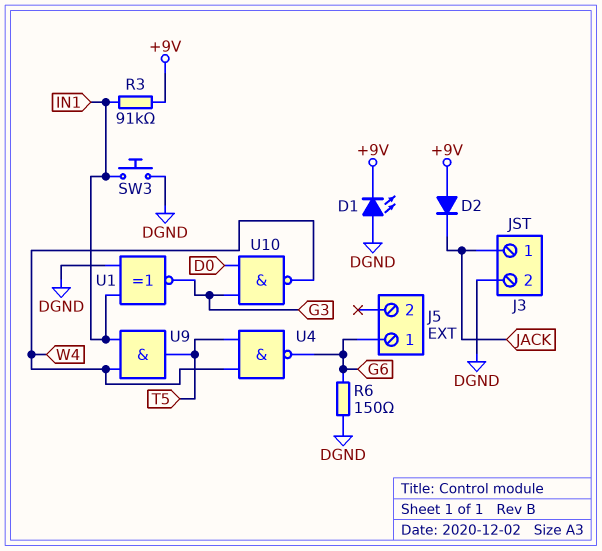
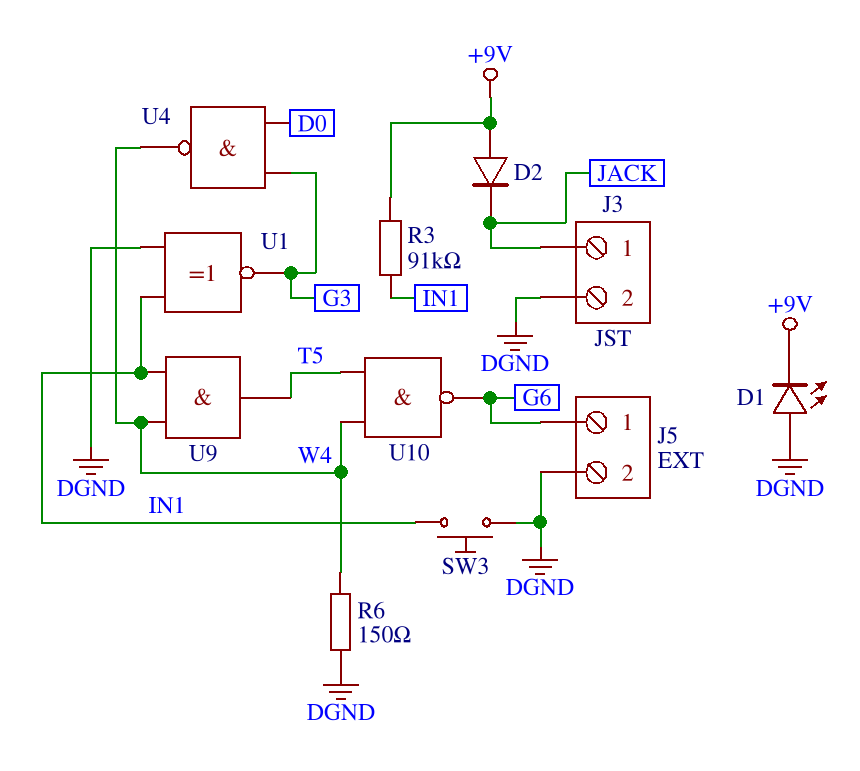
J5 pin 2: none -> DGND
R6: 150 (DGND, G6) -> 150 (DGND, W4)
U4: NAND (in T5, in W4, out G6) -> NAND (in D0, in G3, out W4)
U10: NAND (in D0, in G3, out W4) -> NAND (in T5, in W4, out G6)

